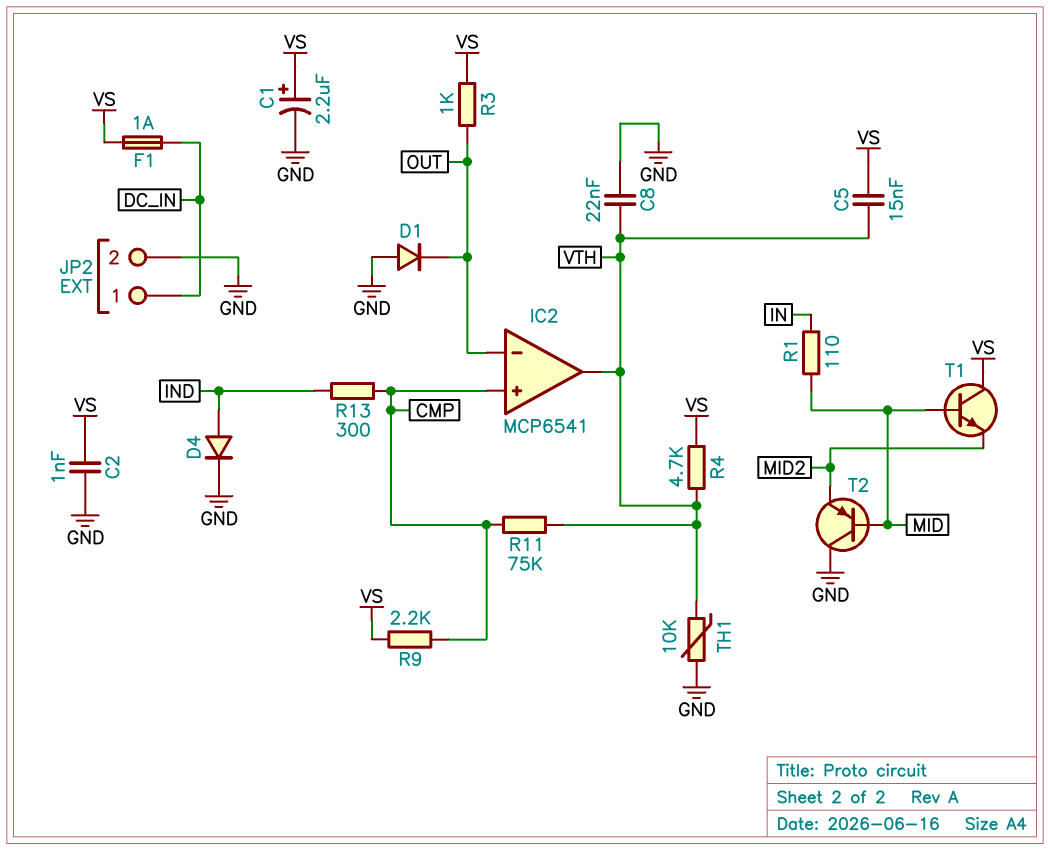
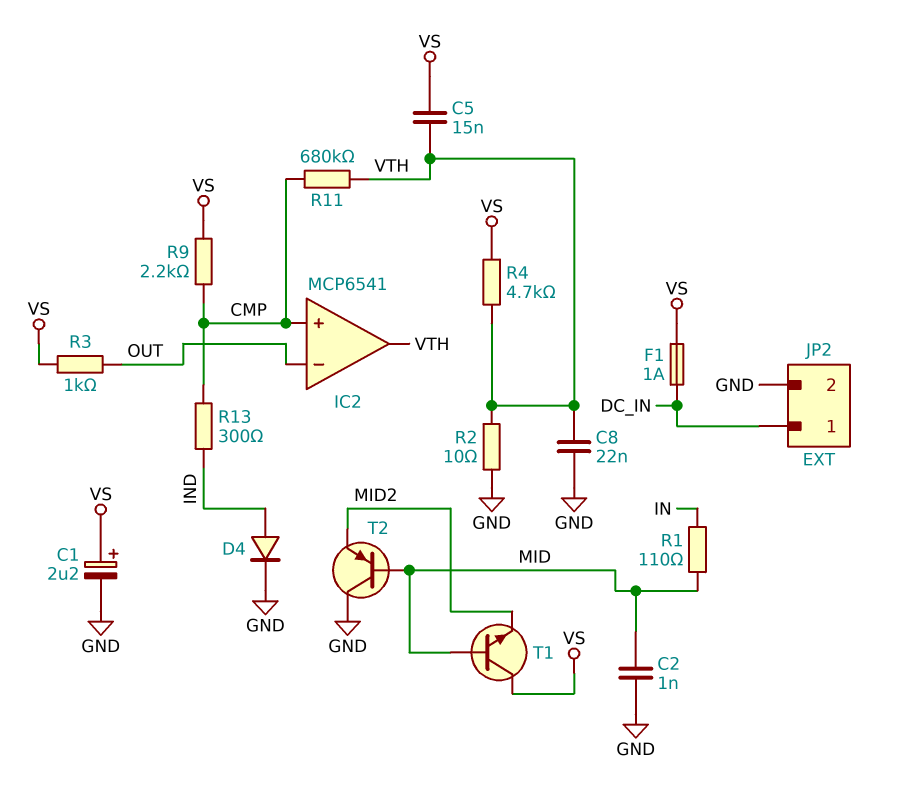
C2: 1nF (GND, VS) -> 1nF (GND, MID)
D1: diode (A GND, K OUT) -> none
R2: none -> 10 (GND, VTH)
R11: 75k (CMP, VTH) -> 680k (CMP, VTH)
TH1: 10k (GND, VTH) -> none

